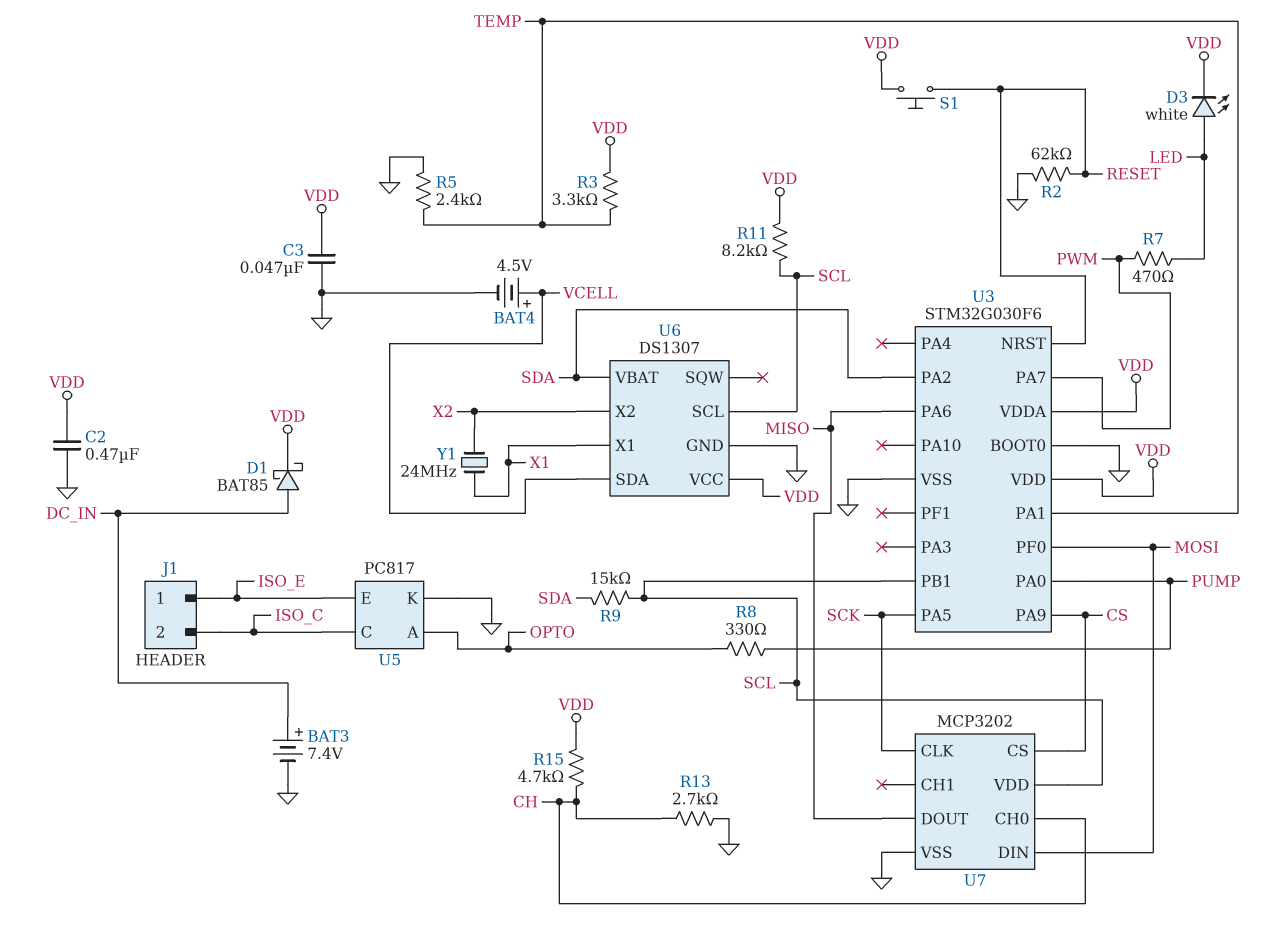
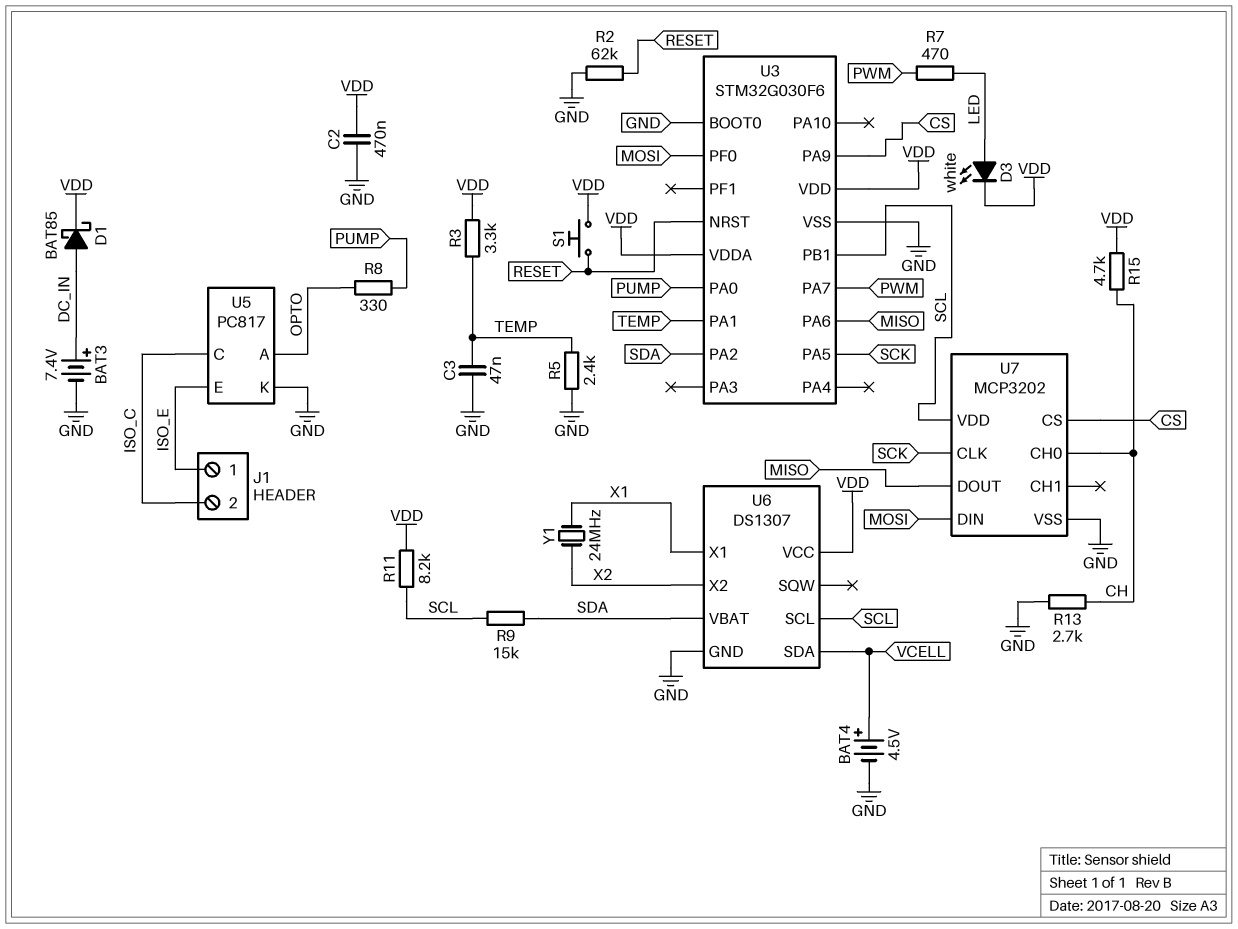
C3: 47nF (GND, VDD) -> 47nF (GND, TEMP)

